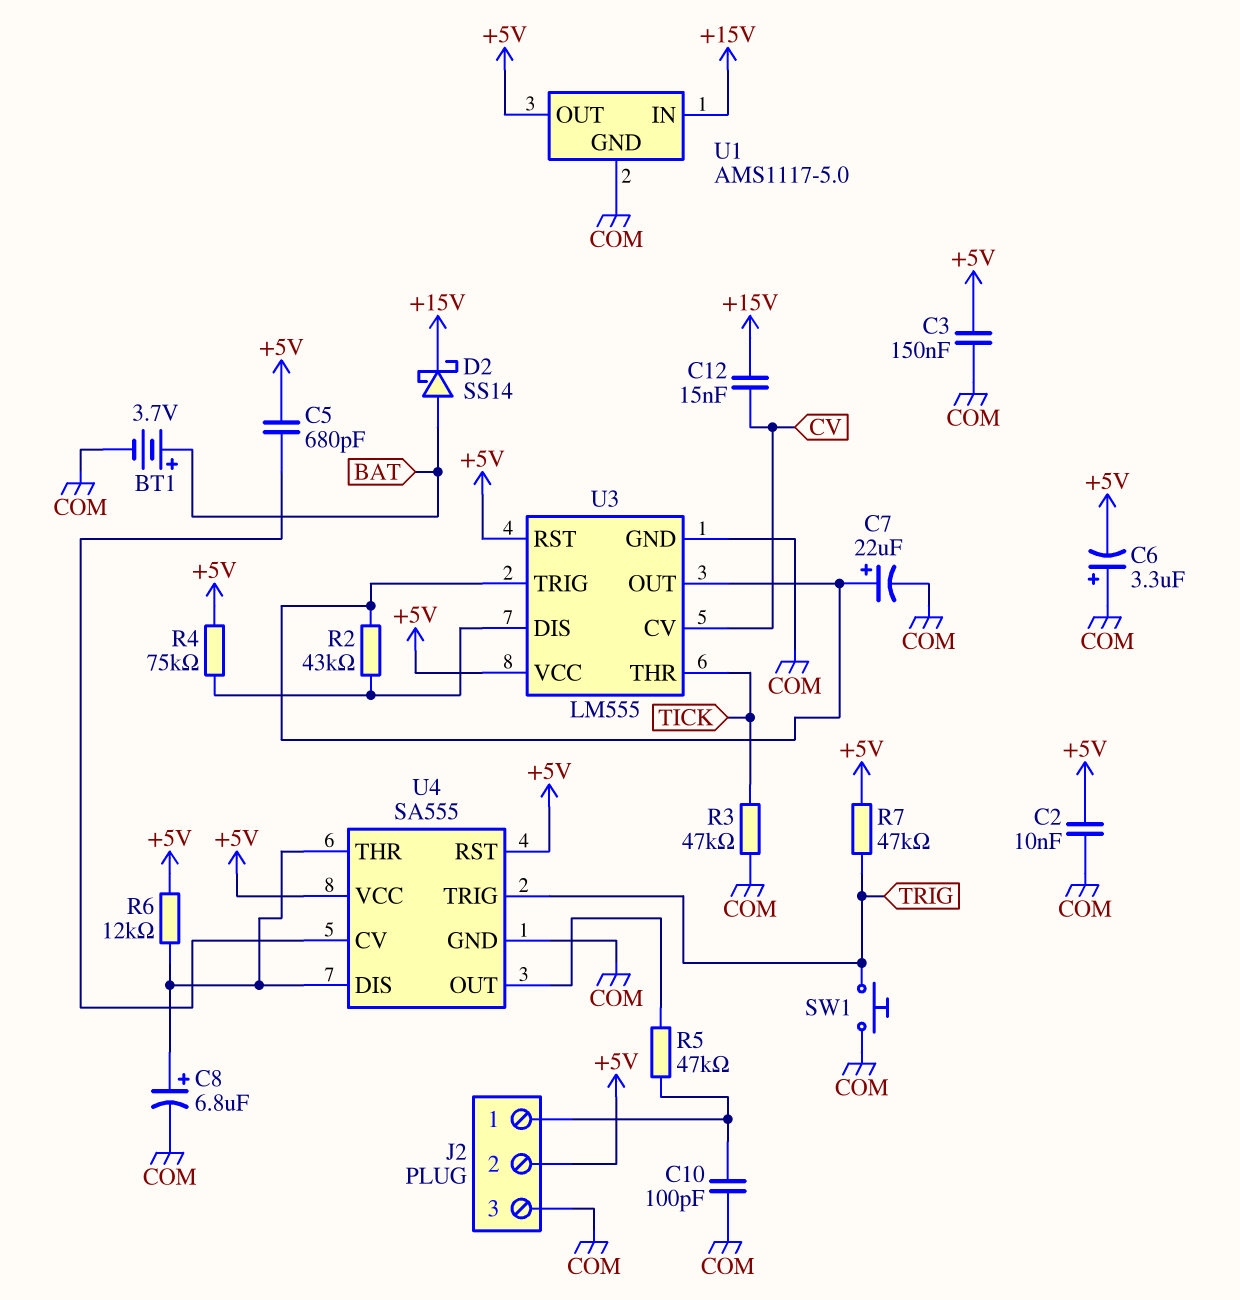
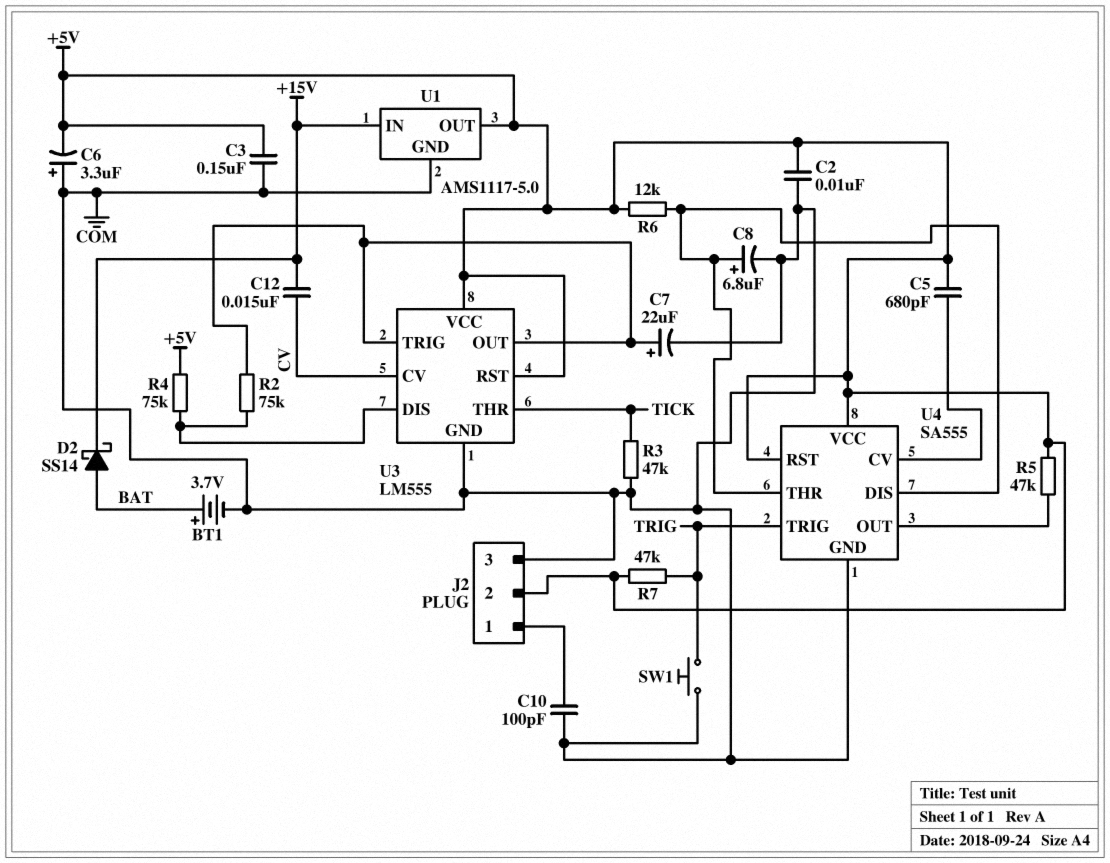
R2: 43k (U3/DIS, U3/OUT) -> 75k (U3/DIS, U3/OUT)
R5: 47k (J2/1, U4/OUT) -> 47k (+5V, U4/OUT)

